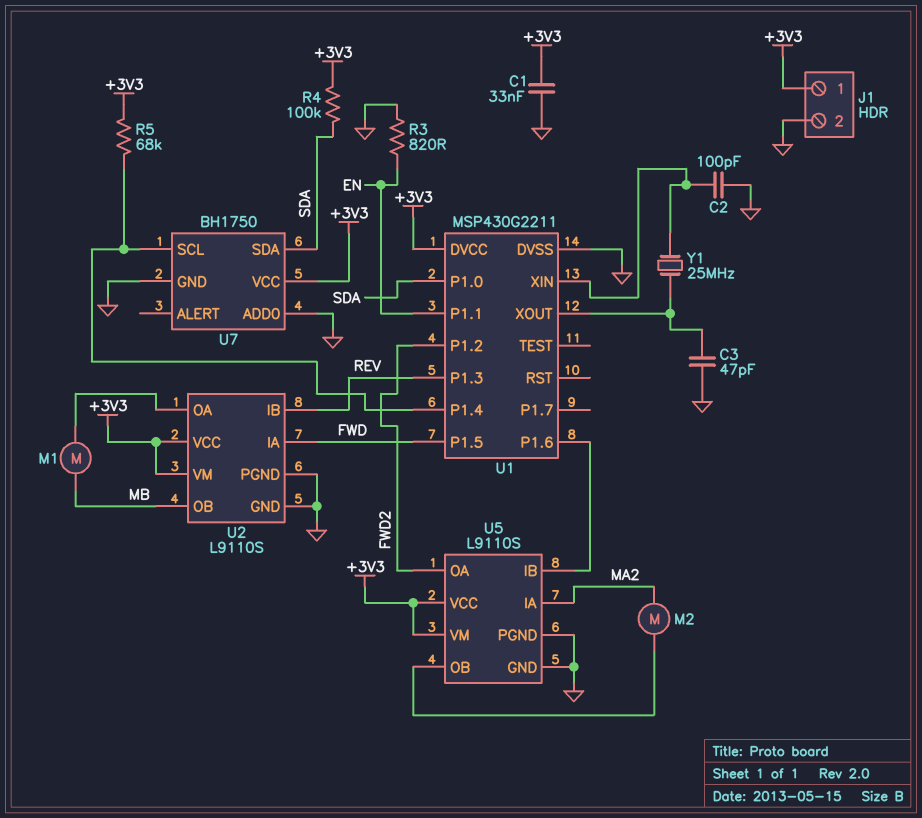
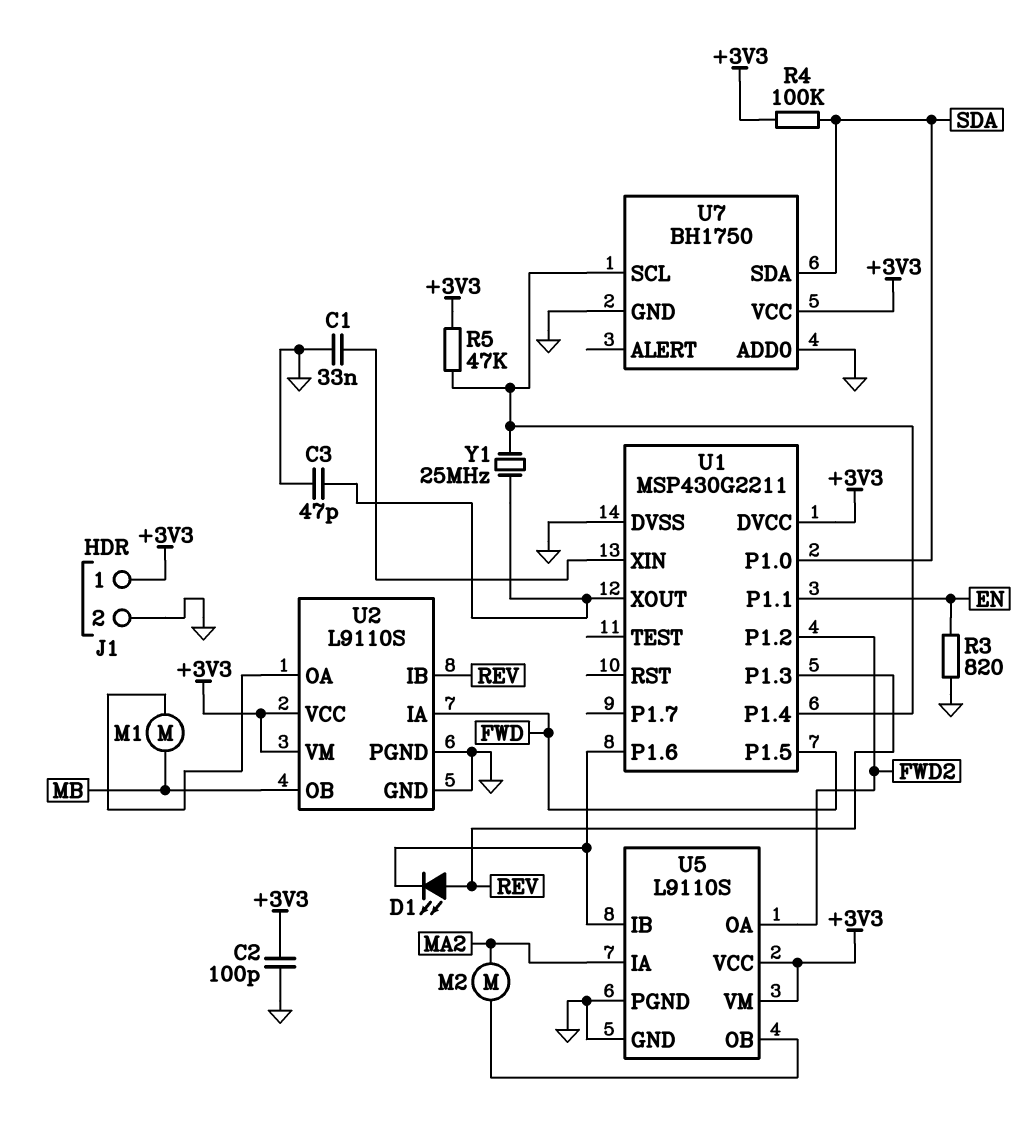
C1: 33nF (+3V3, GND) -> 33nF (GND, U1/XIN)
C2: 100pF (GND, U1/XIN) -> 100pF (+3V3, GND)
D1: none -> LED (A REV, K U1/P1.6)
R5: 68k (+3V3, U1/P1.4) -> 47k (+3V3, U1/P1.4)
Y1: 25MHz (U1/XIN, U1/XOUT) -> 25MHz (U1/P1.4, U1/XOUT)

